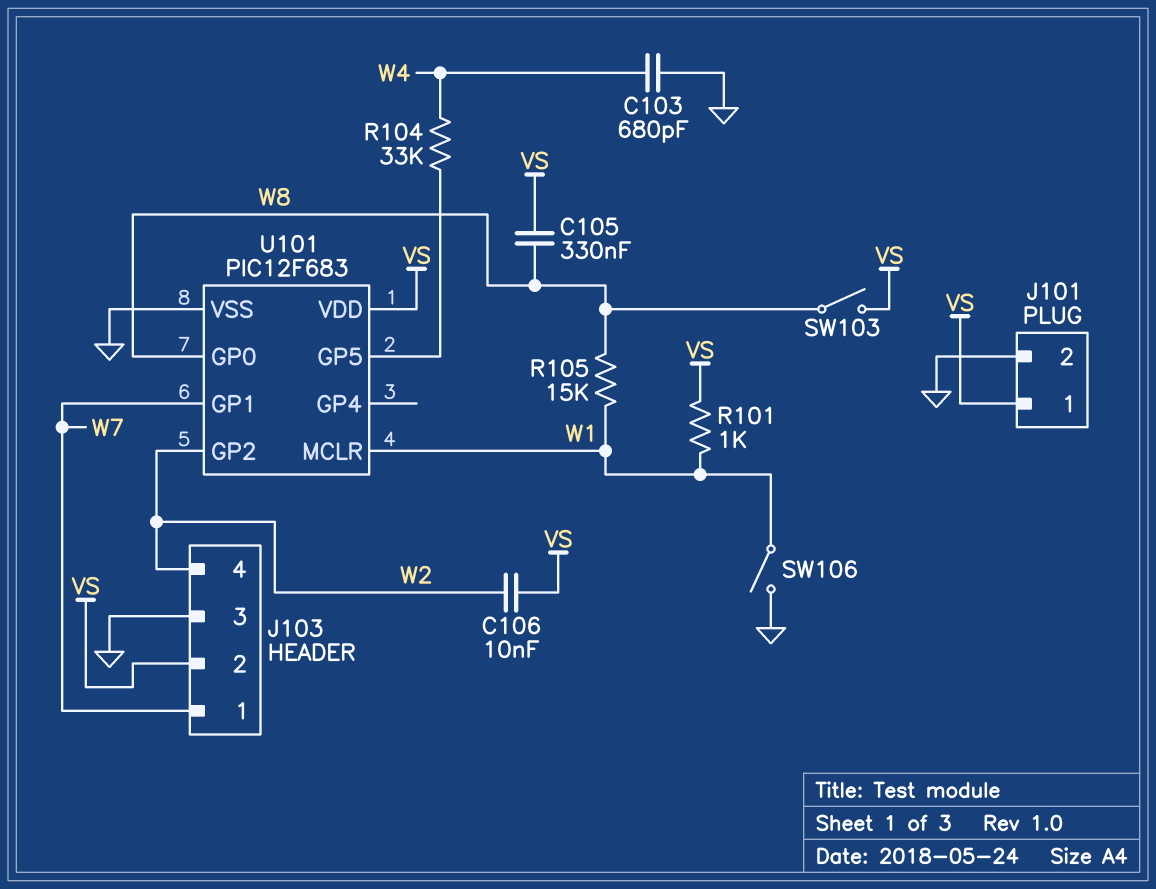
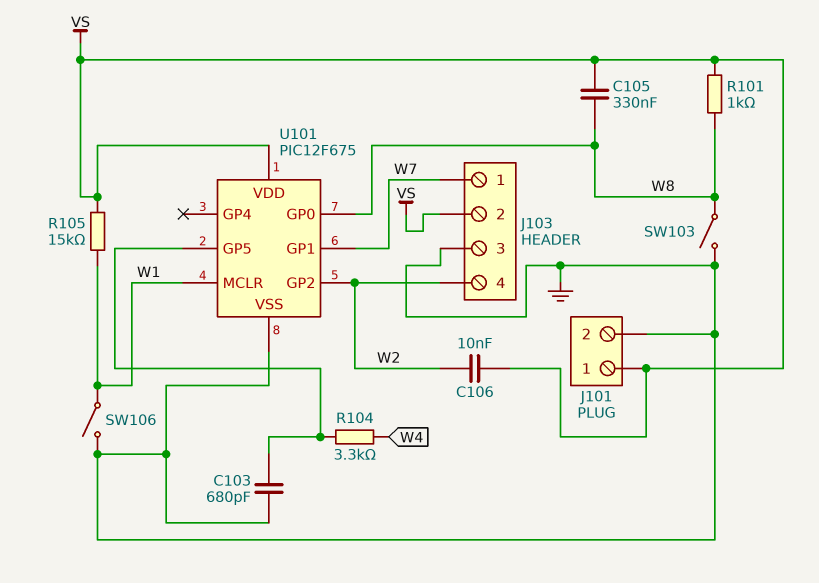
C103: 680pF (GND, W4) -> 680pF (GND, U101/GP5)
R101: 1k (VS, W1) -> 1k (VS, W8)
R104: 33k (U101/GP5, W4) -> 3.3k (U101/GP5, W4)
R105: 15k (W1, W8) -> 15k (VS, W1)
SW103: switch (VS, W8) -> switch (GND, W8)
U101: PIC12F683 -> PIC12F675

